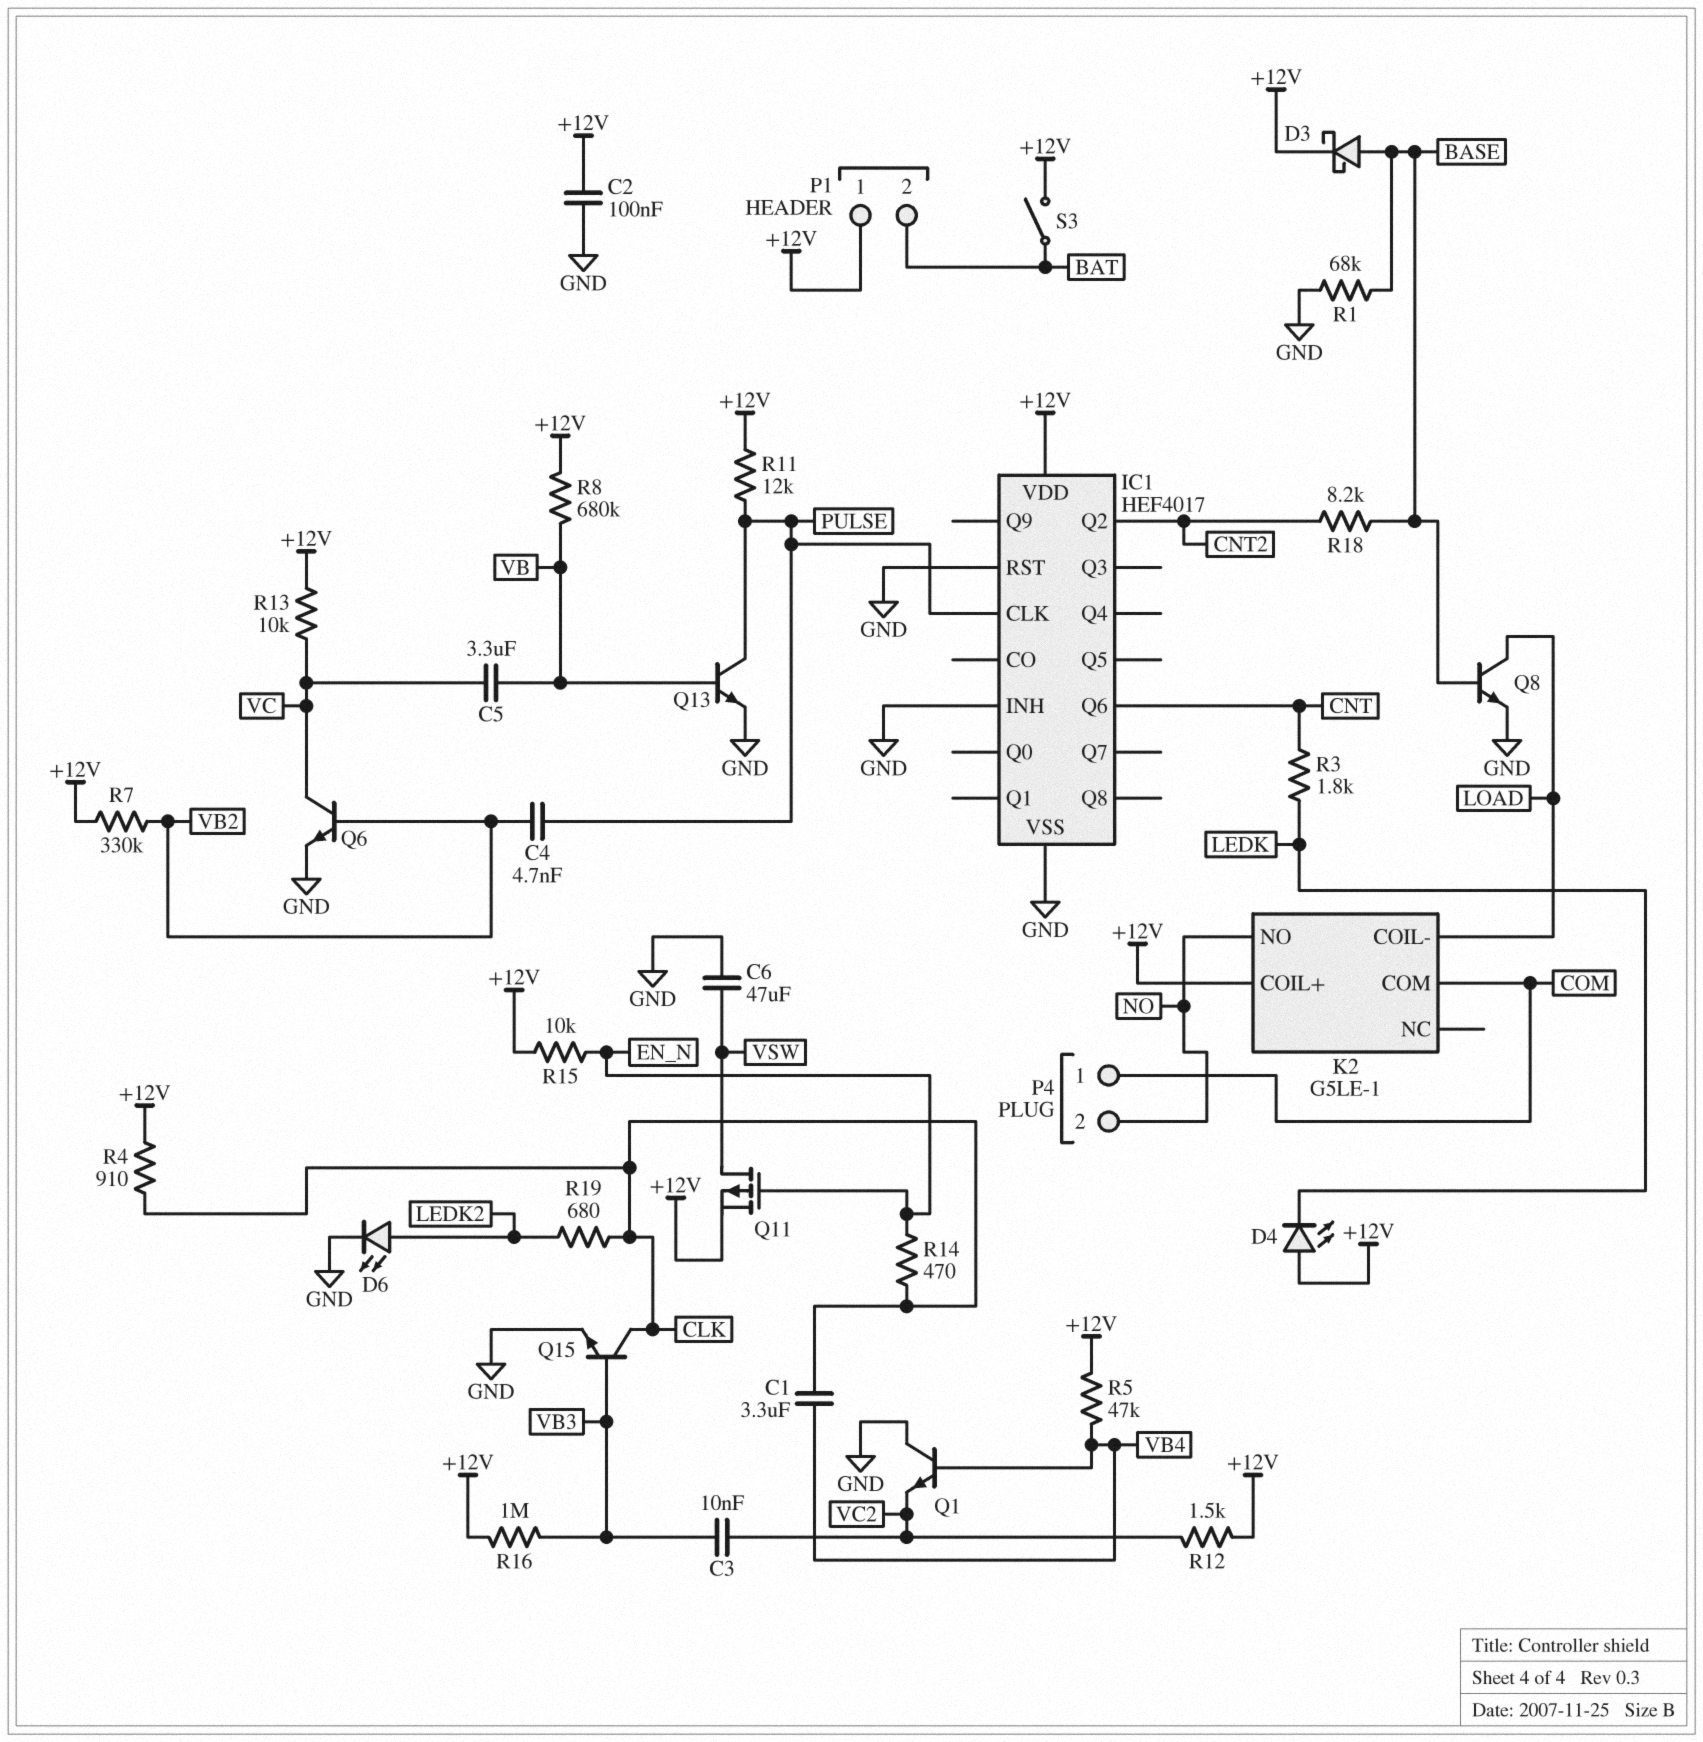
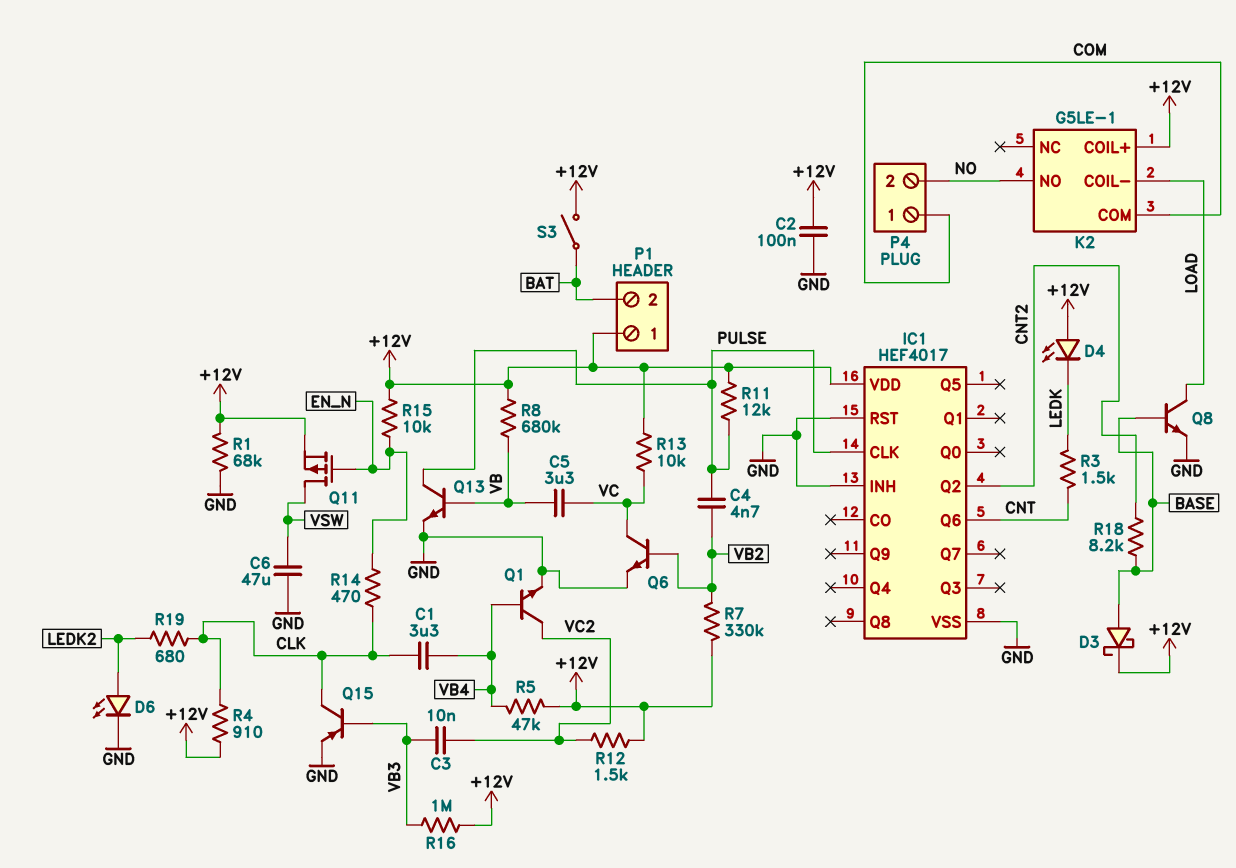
Q1: NPN (B VB4, C GND, E VC2) -> NPN (B VB4, C VC2, E GND)
Q15: NPN (B VB3, C CLK, E GND) -> PNP (B VB3, C CLK, E GND)
R1: 68k (BASE, GND) -> 68k (+12V, GND)
R3: 1.8k (CNT, LEDK) -> 1.5k (CNT, LEDK)

